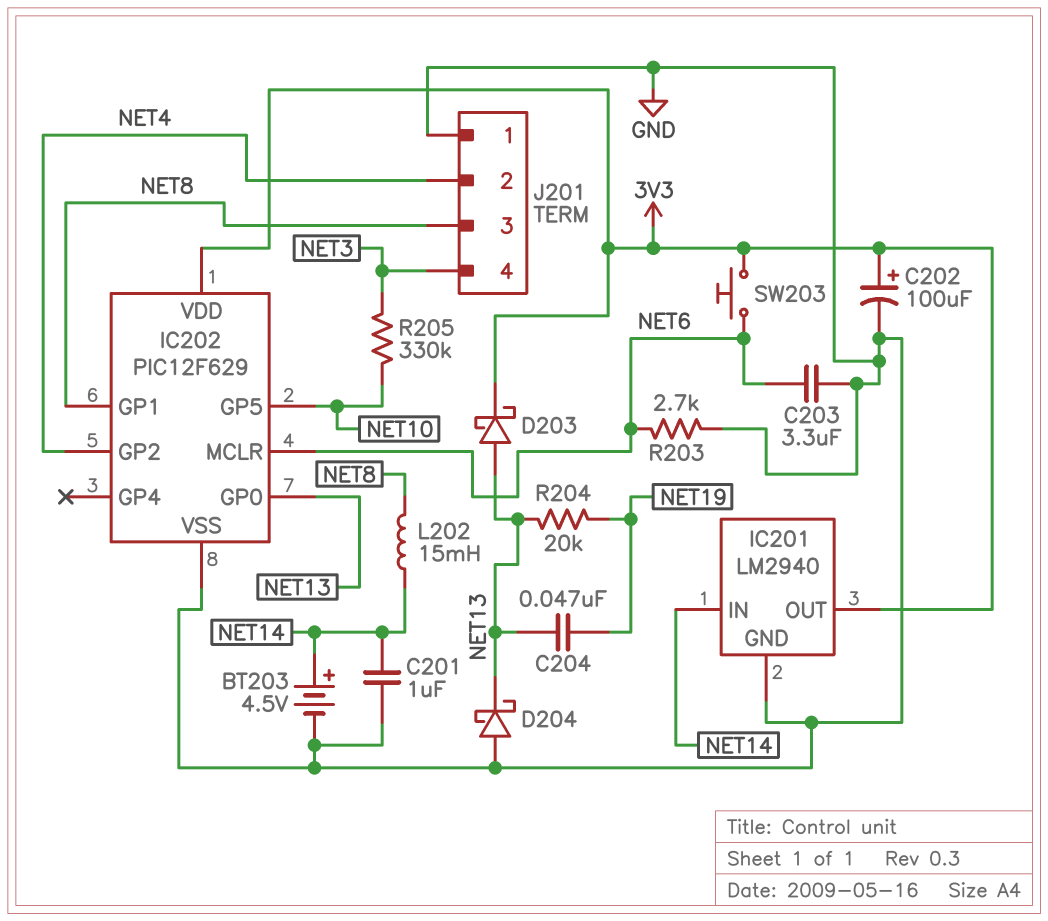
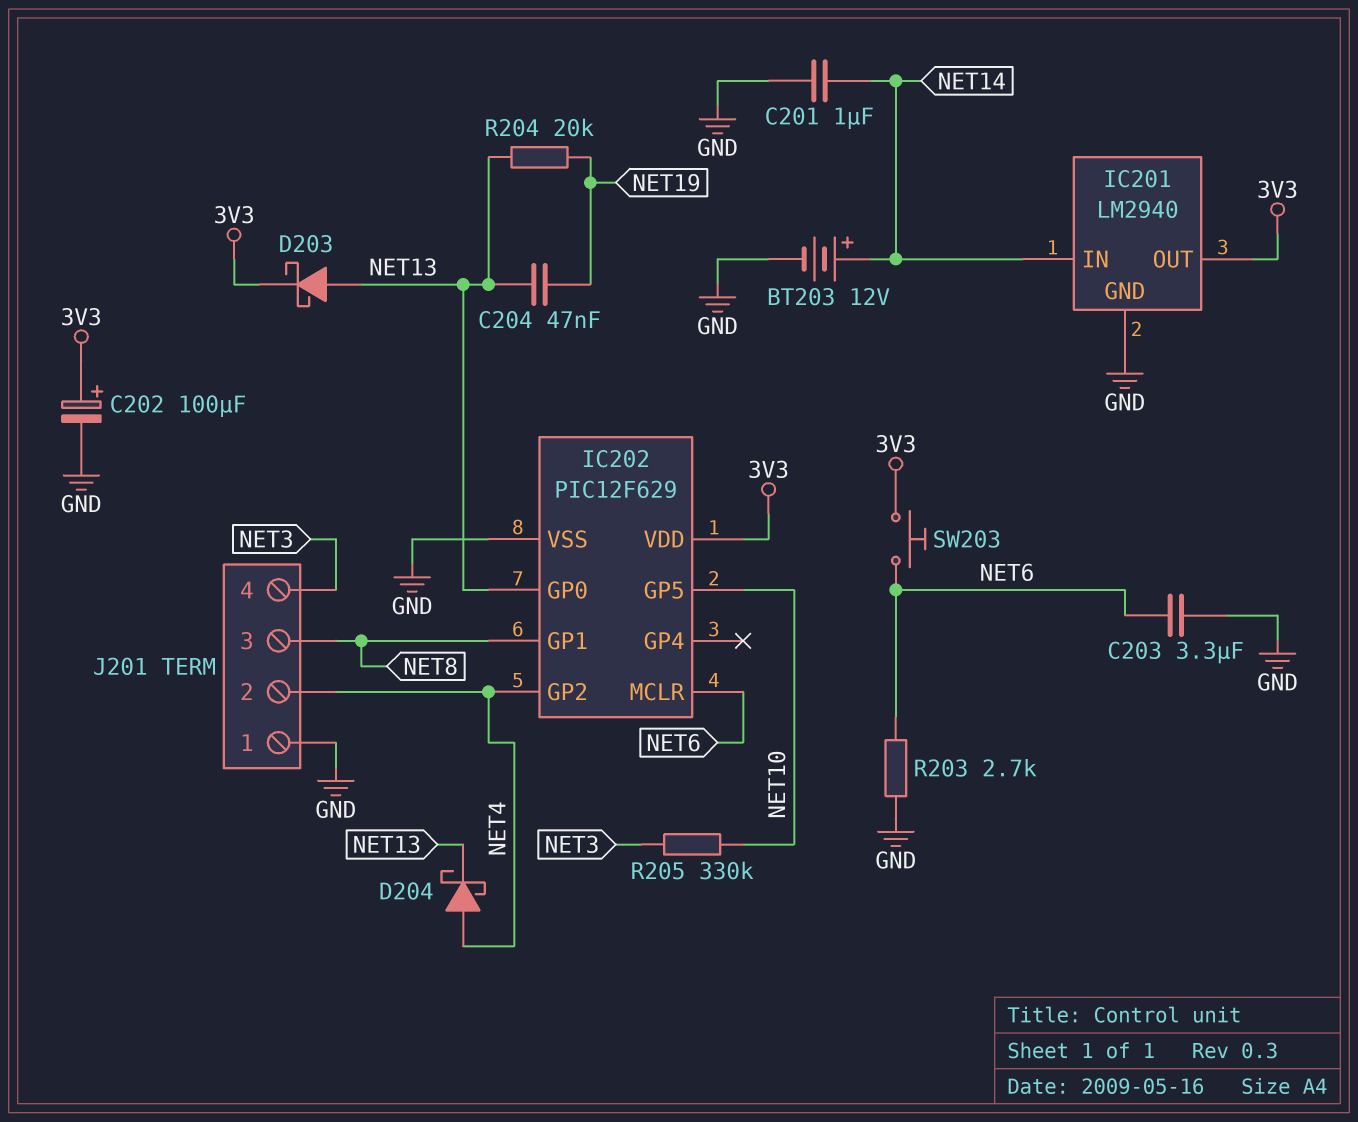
BT203: 4.5V (plus NET14, minus GND) -> 12V (plus NET14, minus GND)
D204: schottky (A GND, K NET13) -> schottky (A NET4, K NET13)
L202: 15mH (NET8, NET14) -> none

